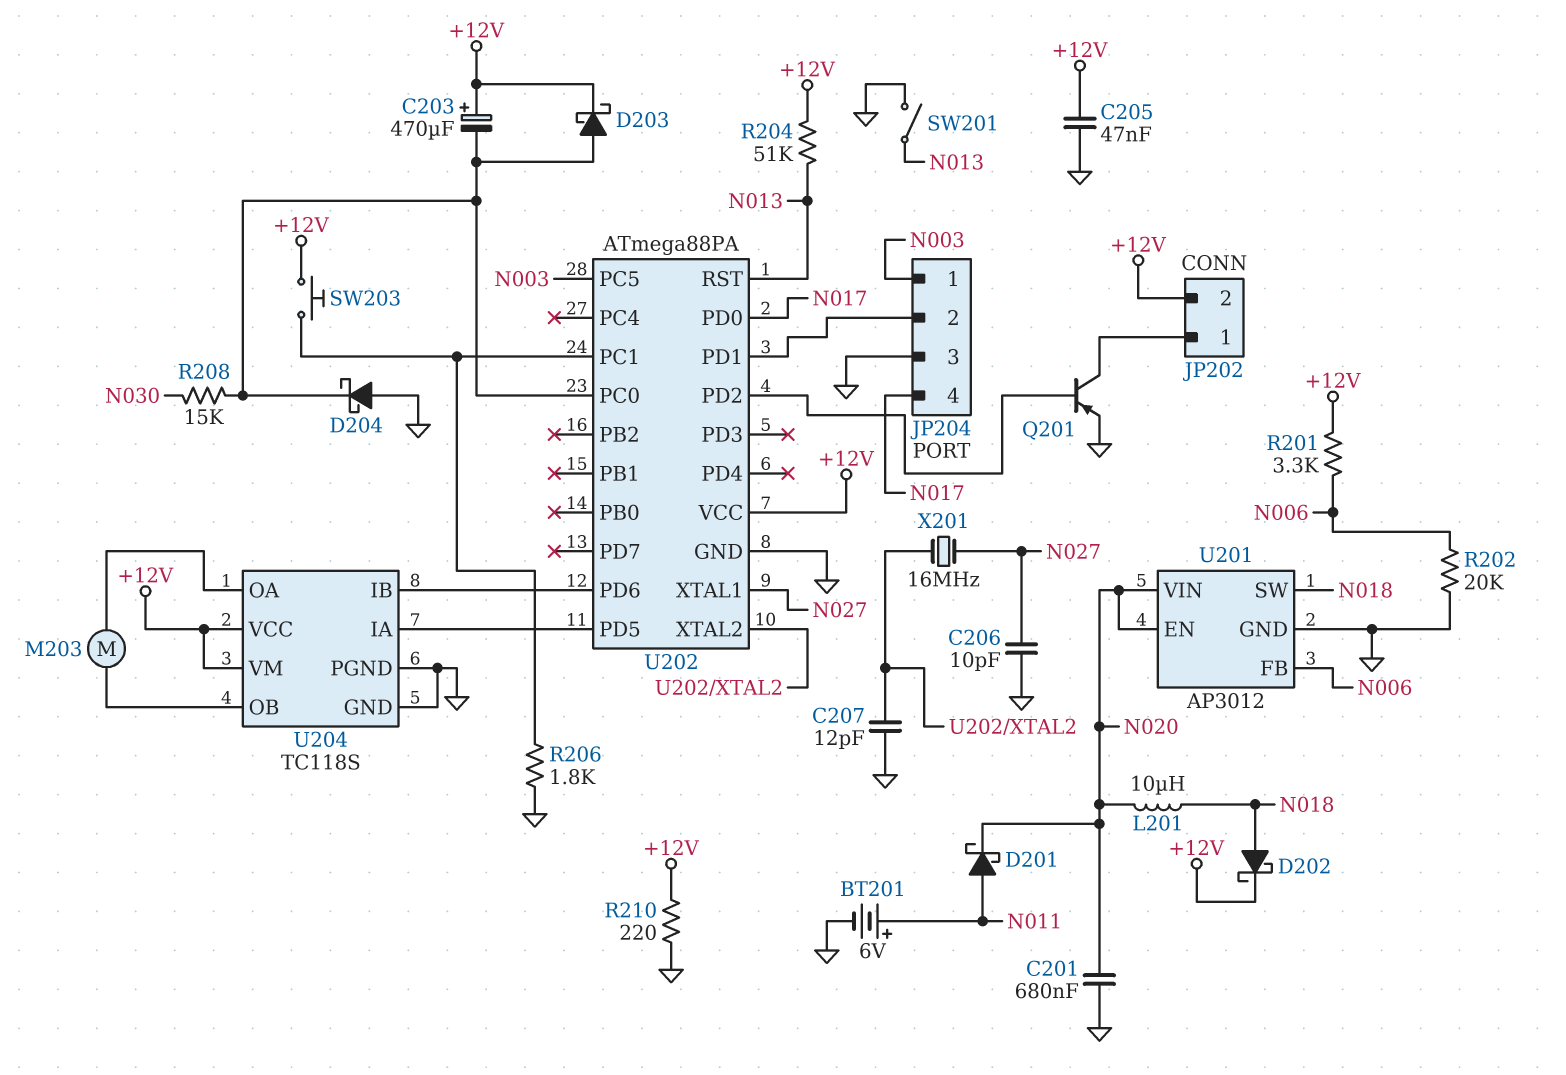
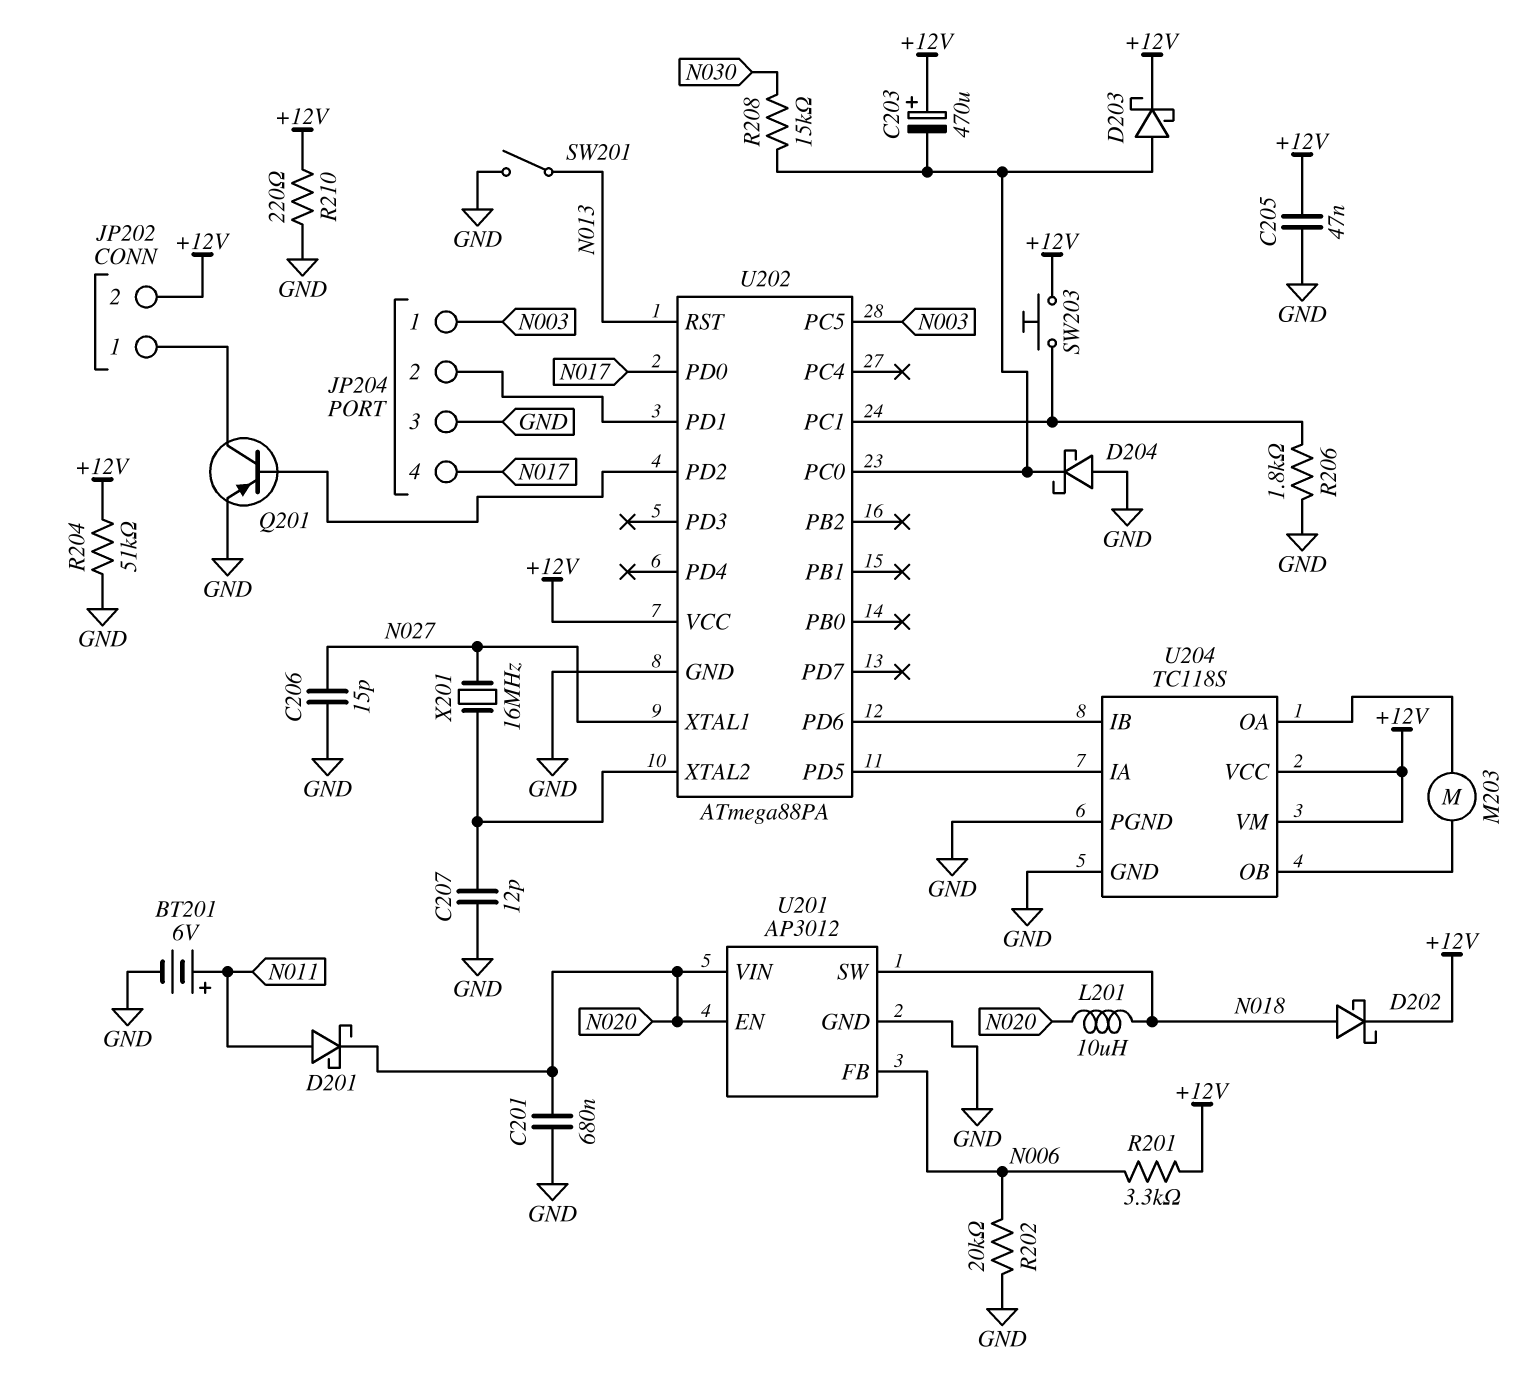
C206: 10pF (GND, N027) -> 15pF (GND, N027)
R204: 51k (+12V, N013) -> 51k (+12V, GND)

